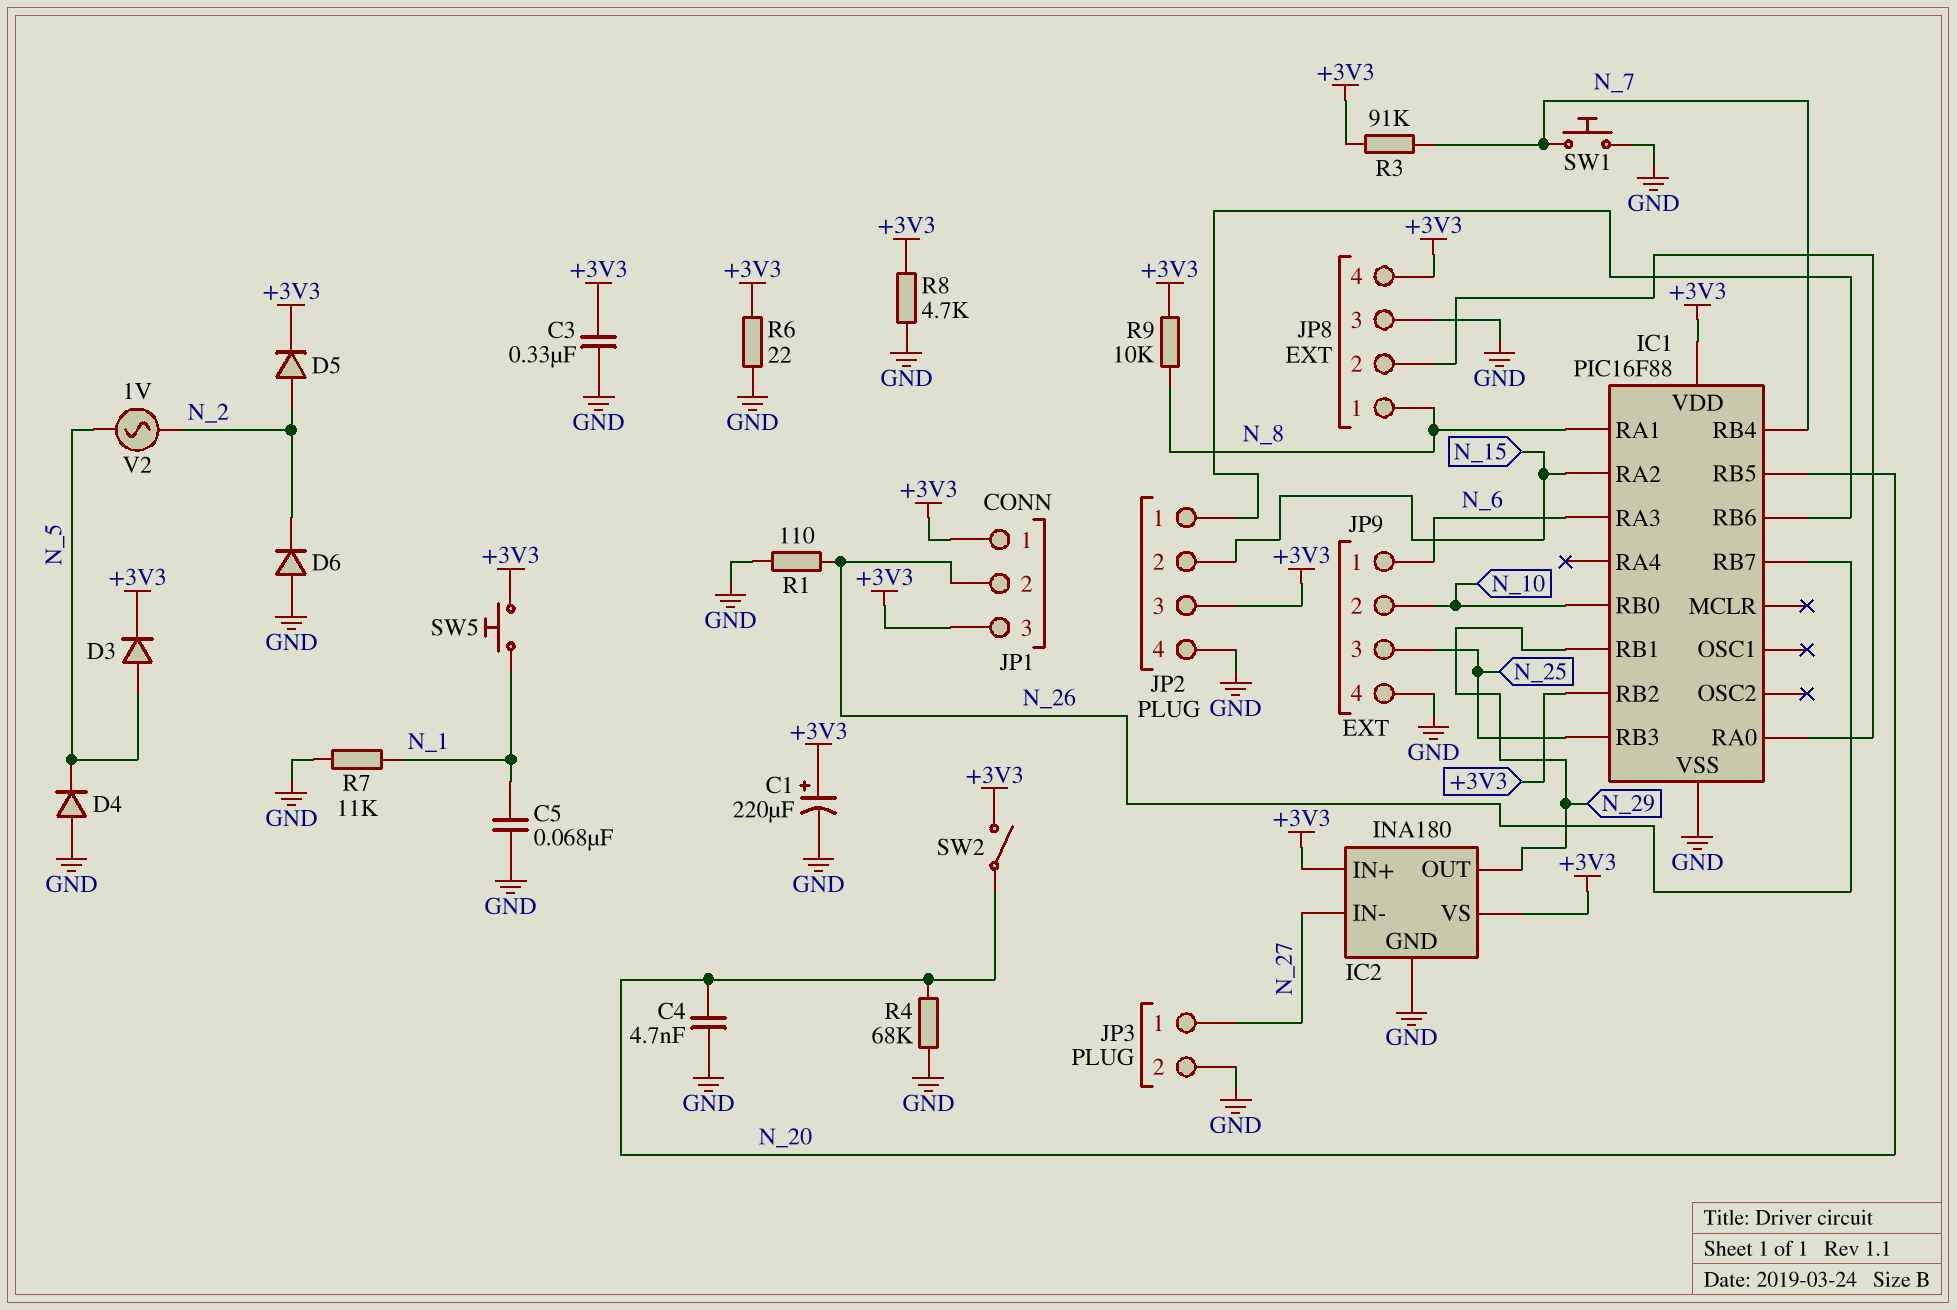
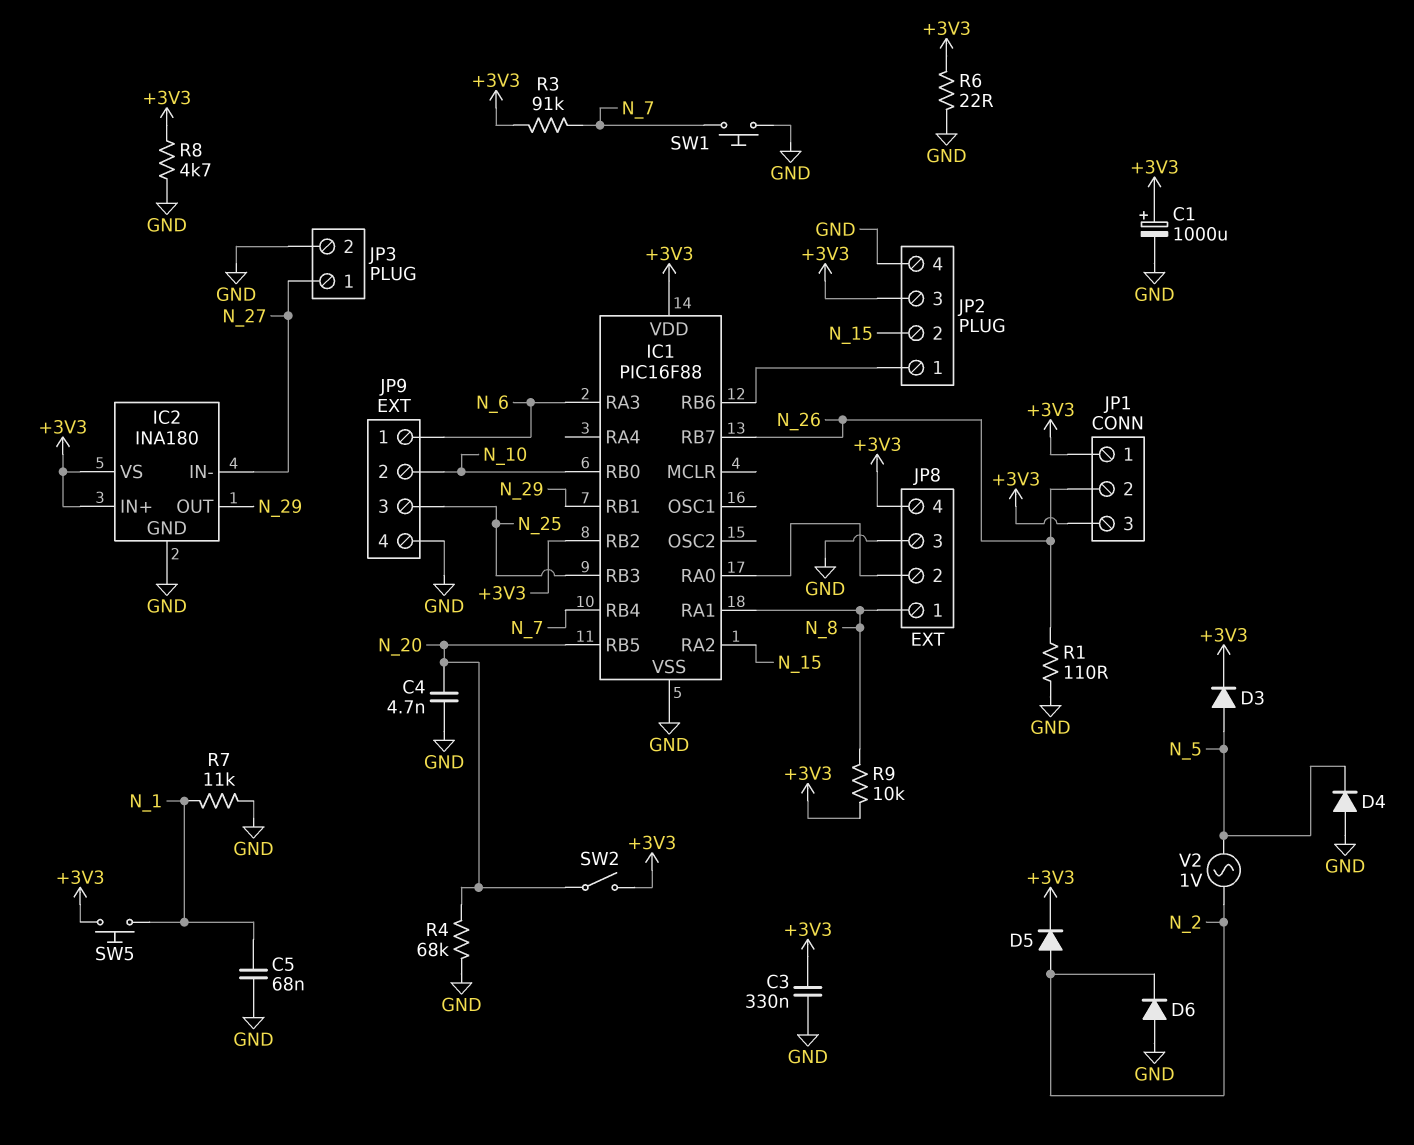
C1: 220uF (plus +3V3, minus GND) -> 1000uF (plus +3V3, minus GND)

